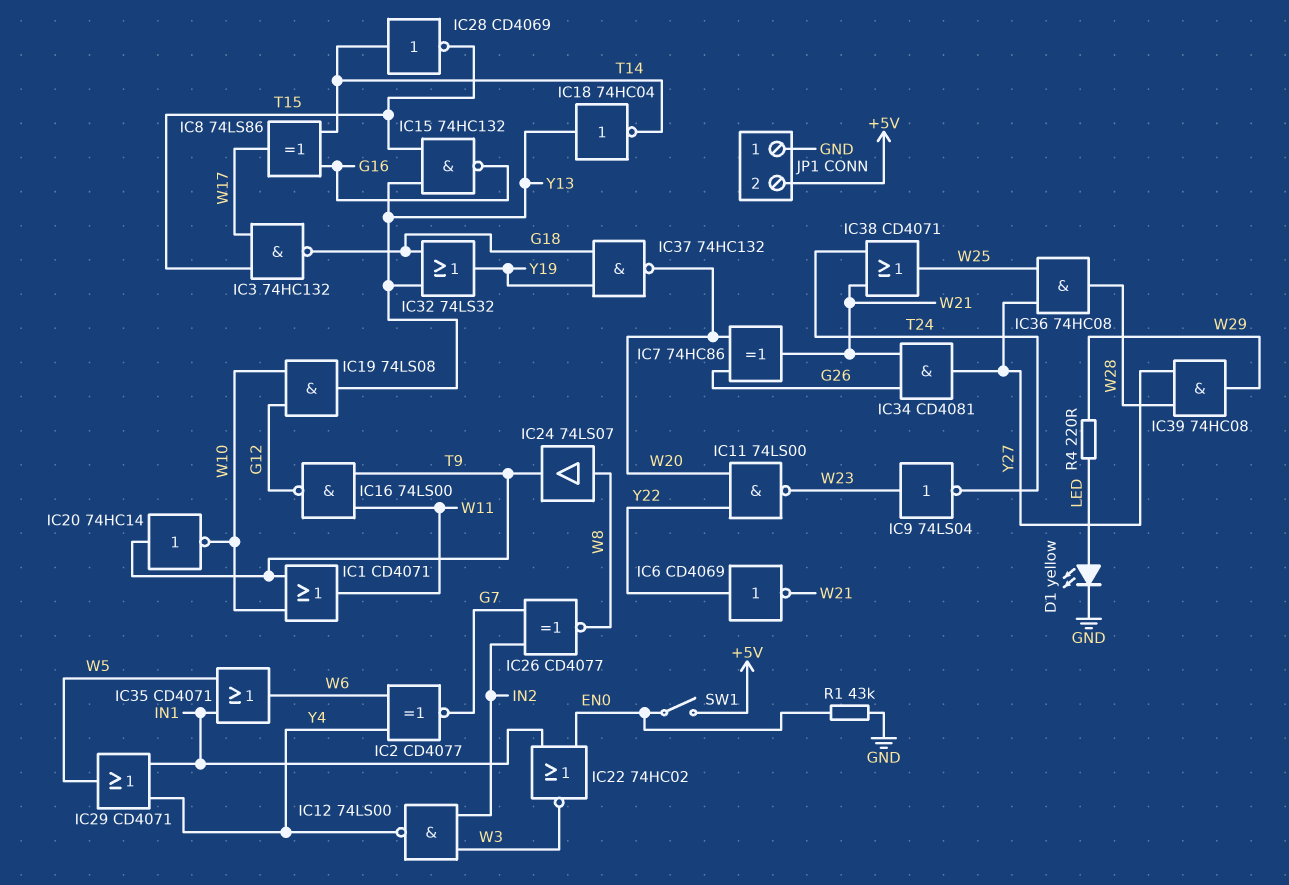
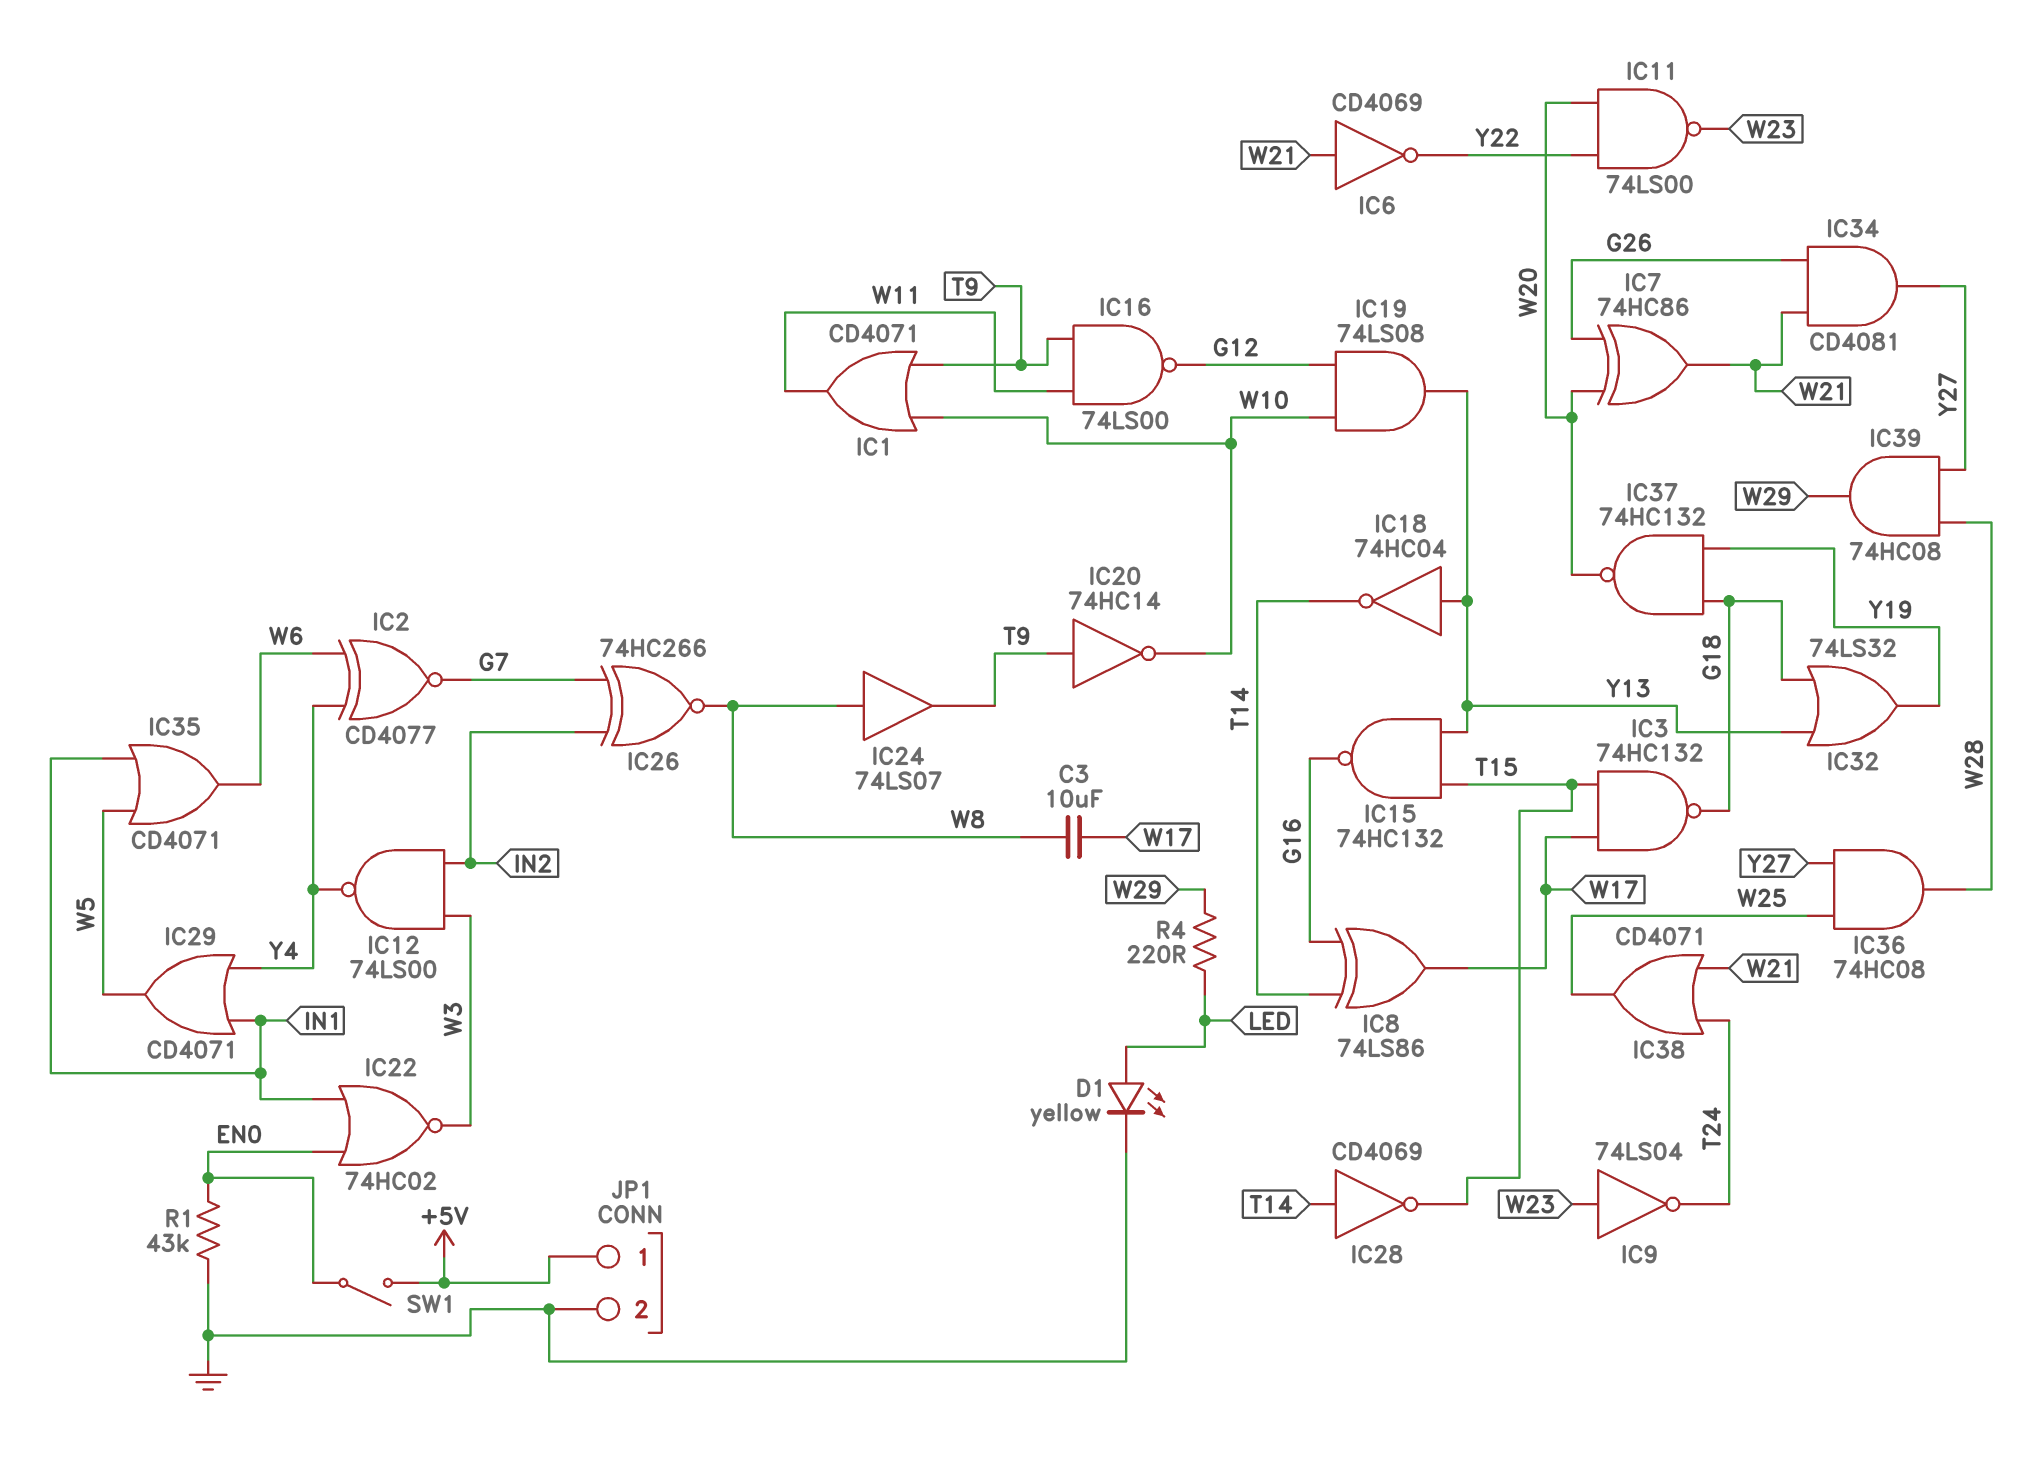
C3: none -> 10uF (W8, W17)
IC6: NOT CD4069 (in Y22, out W21) -> NOT CD4069 (in W21, out Y22)
IC26: XNOR CD4077 (in G7, in IN2, out W8) -> XNOR 74HC266 (in G7, in IN2, out W8)
JP1 pin 1: GND -> +5V
JP1 pin 2: +5V -> GND

